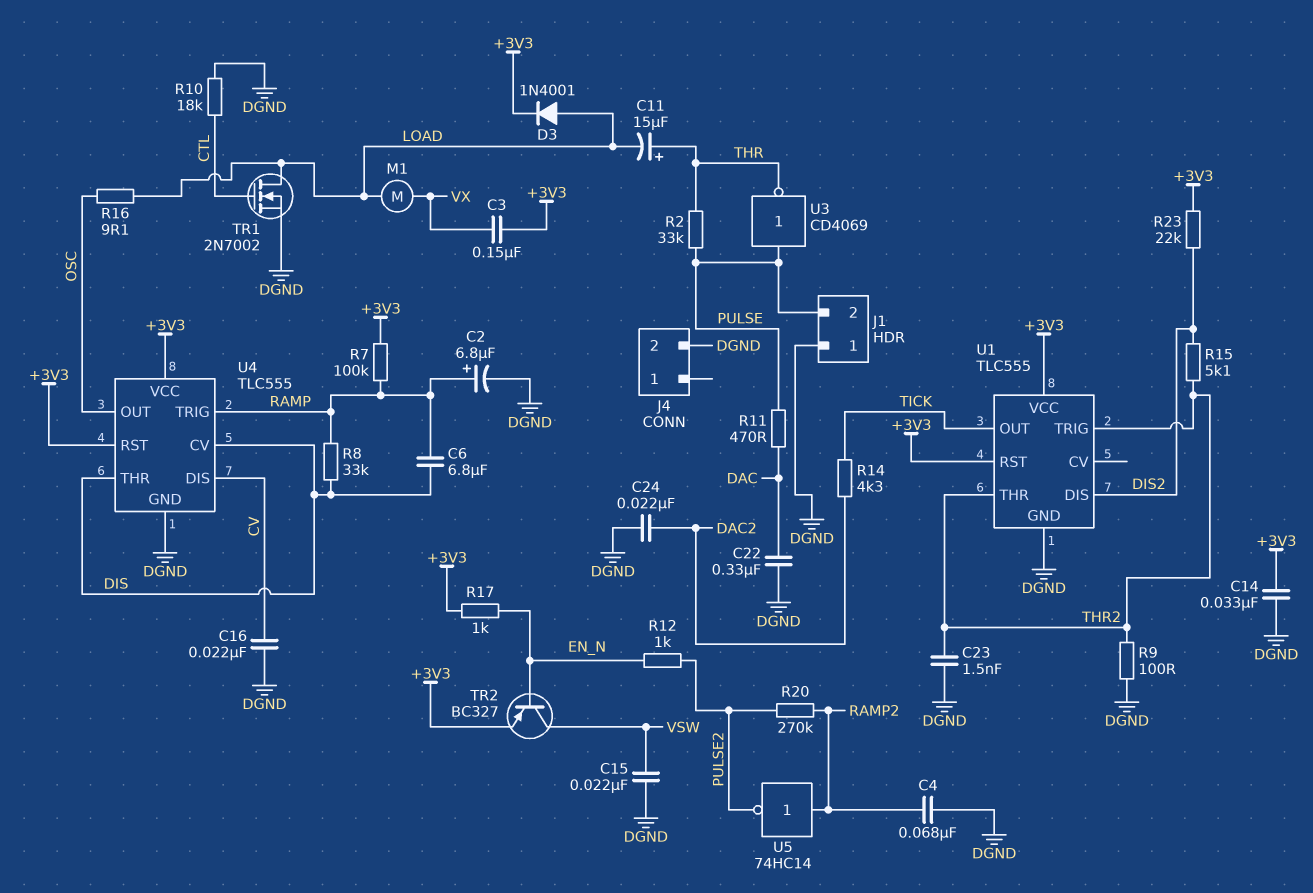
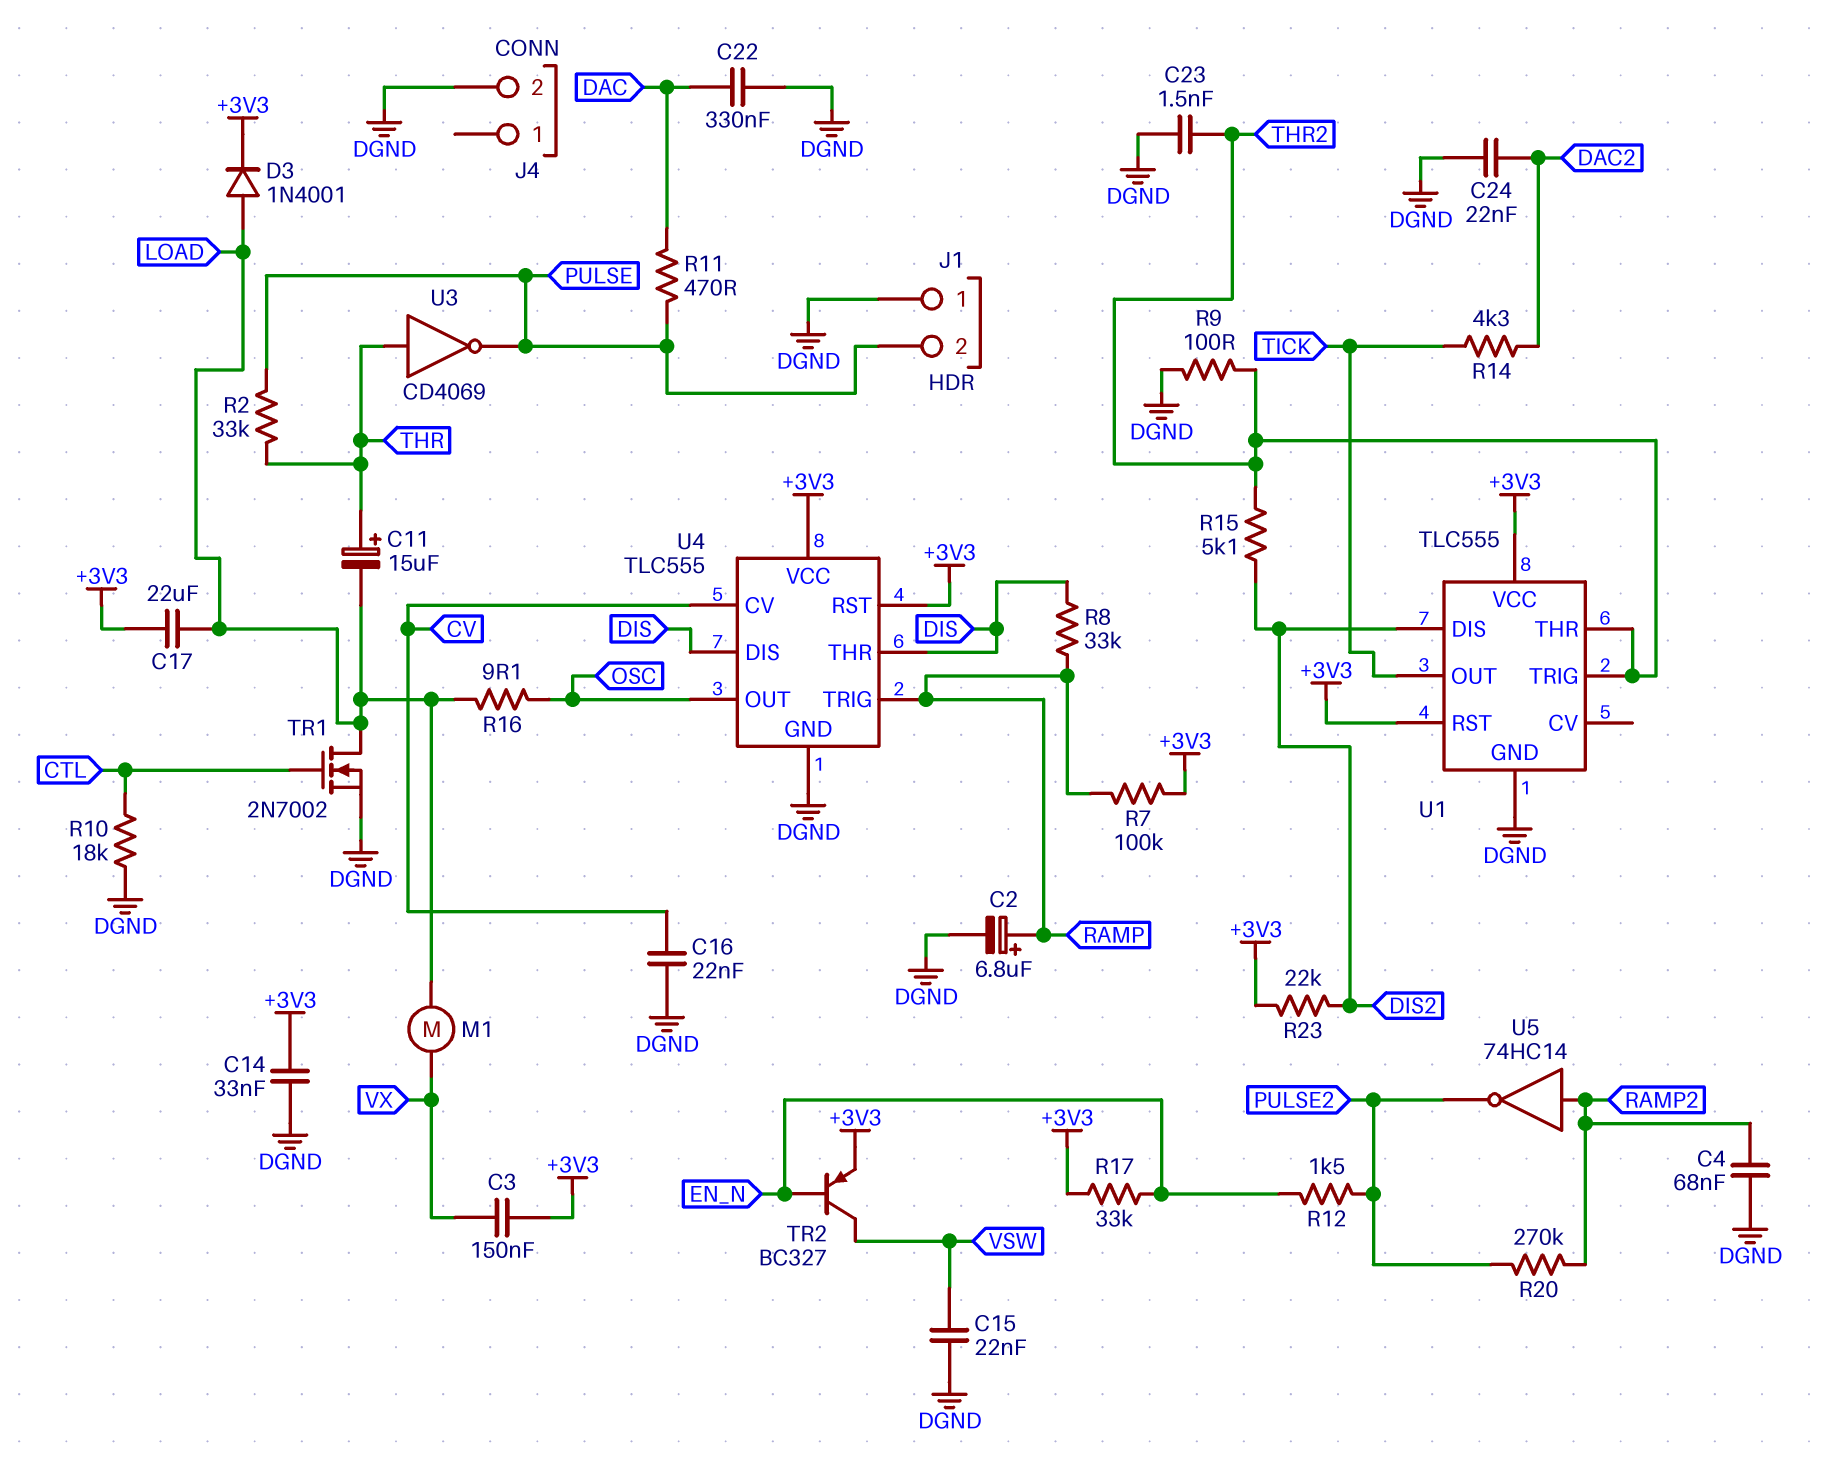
C6: 6.8uF (DIS, RAMP) -> none
C17: none -> 22uF (+3V3, LOAD)
R12: 1k (EN_N, PULSE2) -> 1.5k (EN_N, PULSE2)
R17: 1k (+3V3, EN_N) -> 33k (+3V3, EN_N)
U3: NOT CD4069 (in PULSE, out THR) -> NOT CD4069 (in THR, out PULSE)
U4 pin CV: DIS -> CV
U4 pin DIS: CV -> DIS

